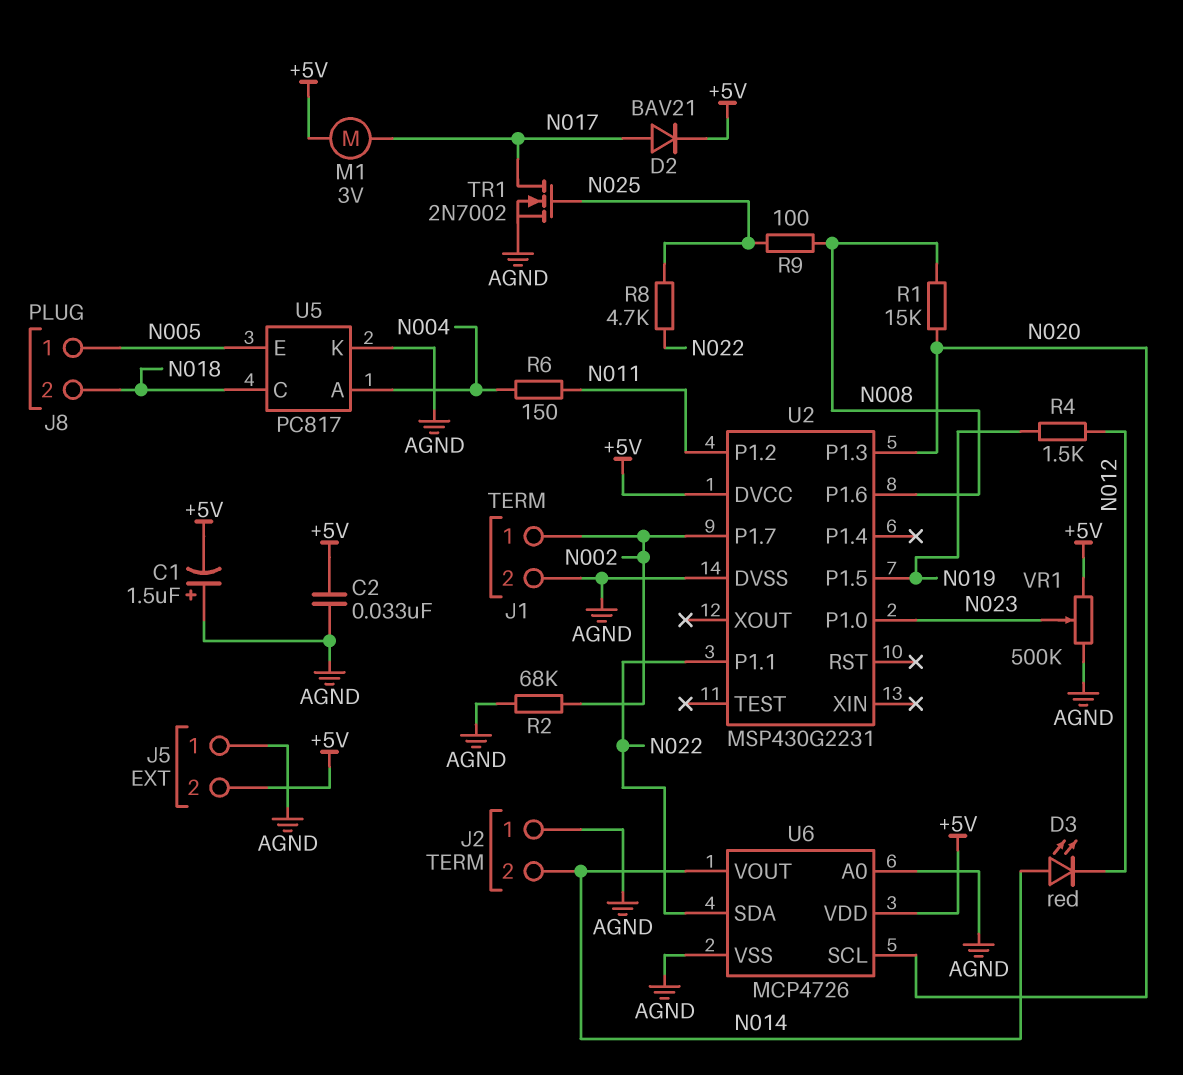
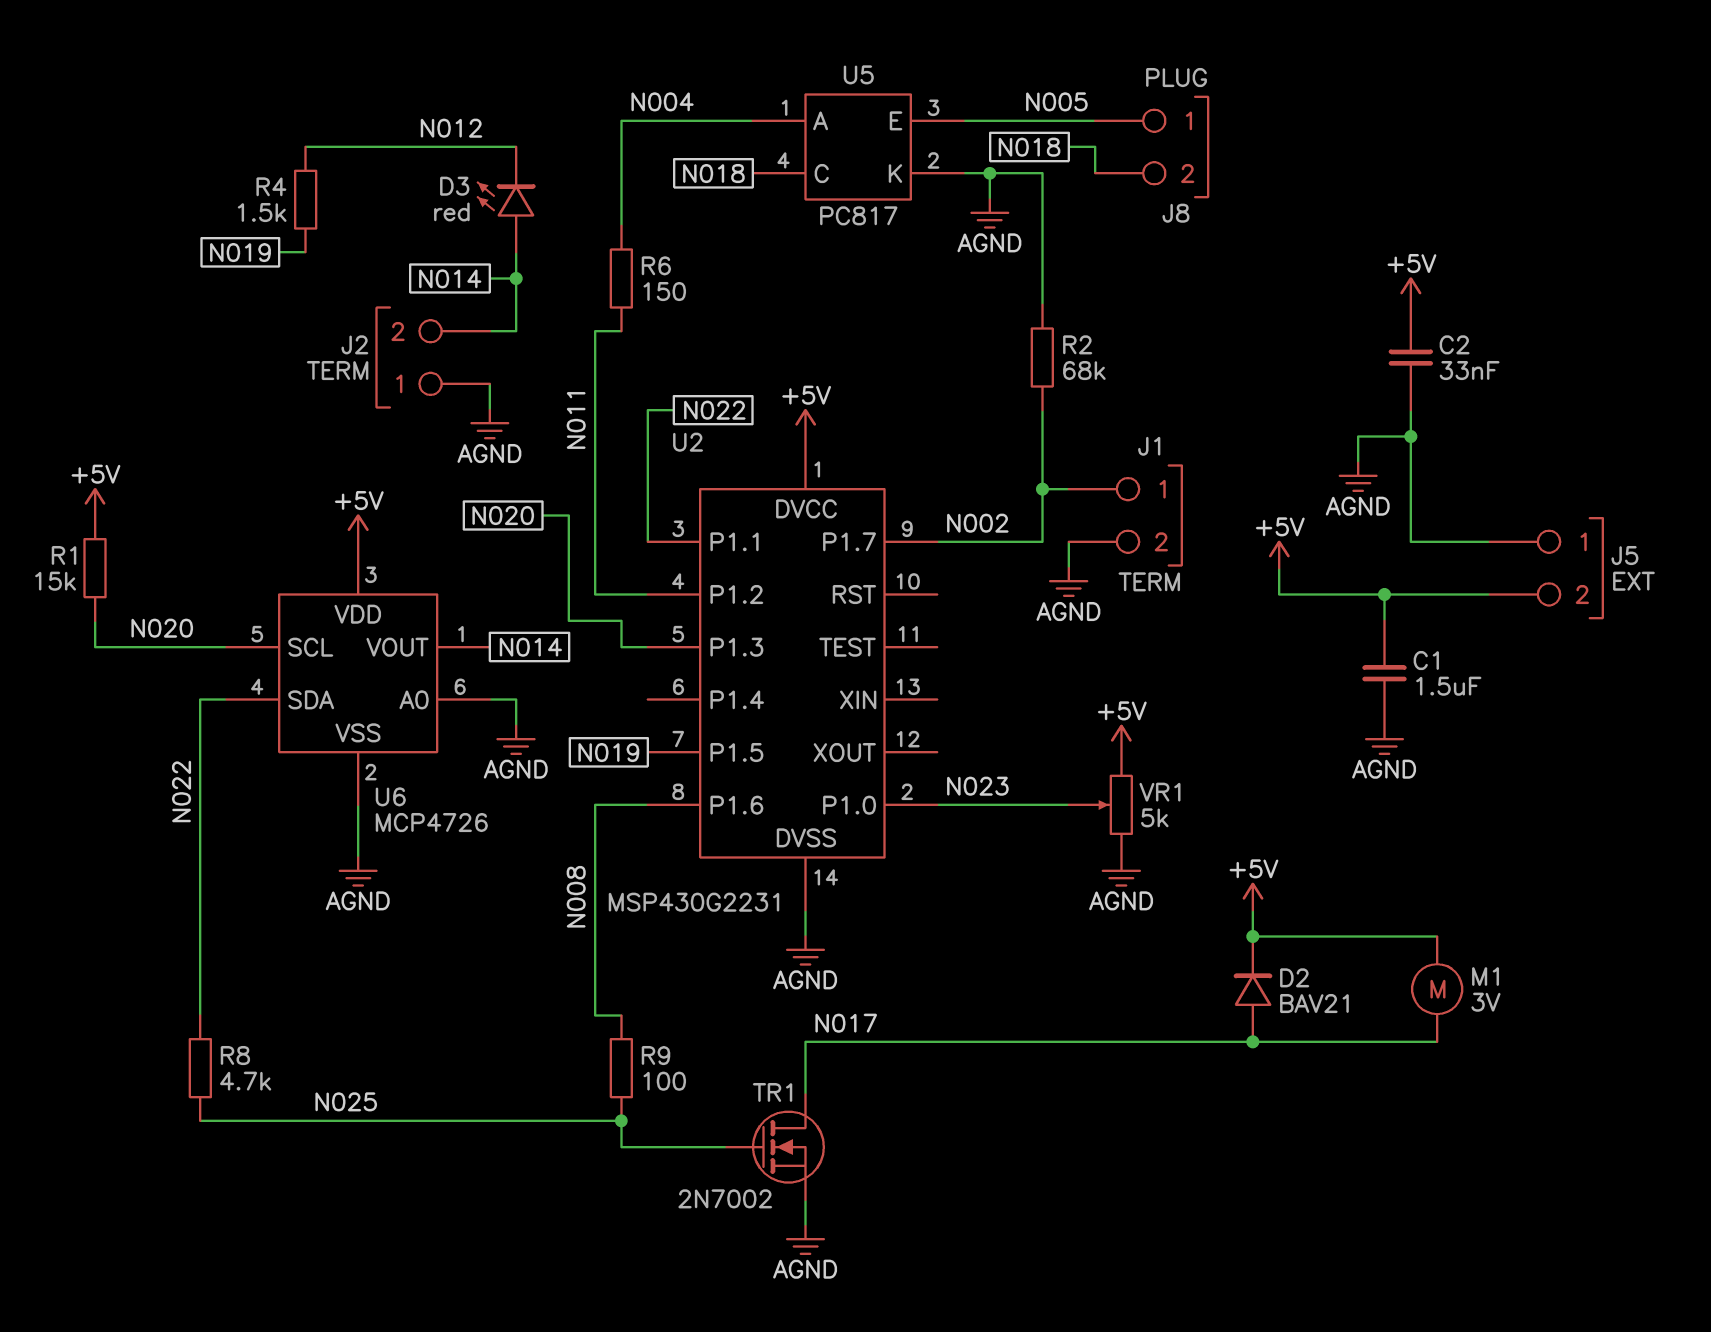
C1: 1.5uF (plus AGND, minus +5V) -> 1.5uF (+5V, AGND)
R1: 15k (N008, N020) -> 15k (+5V, N020)
VR1: 500k (+5V, AGND, wiper N023) -> 5k (+5V, AGND, wiper N023)

